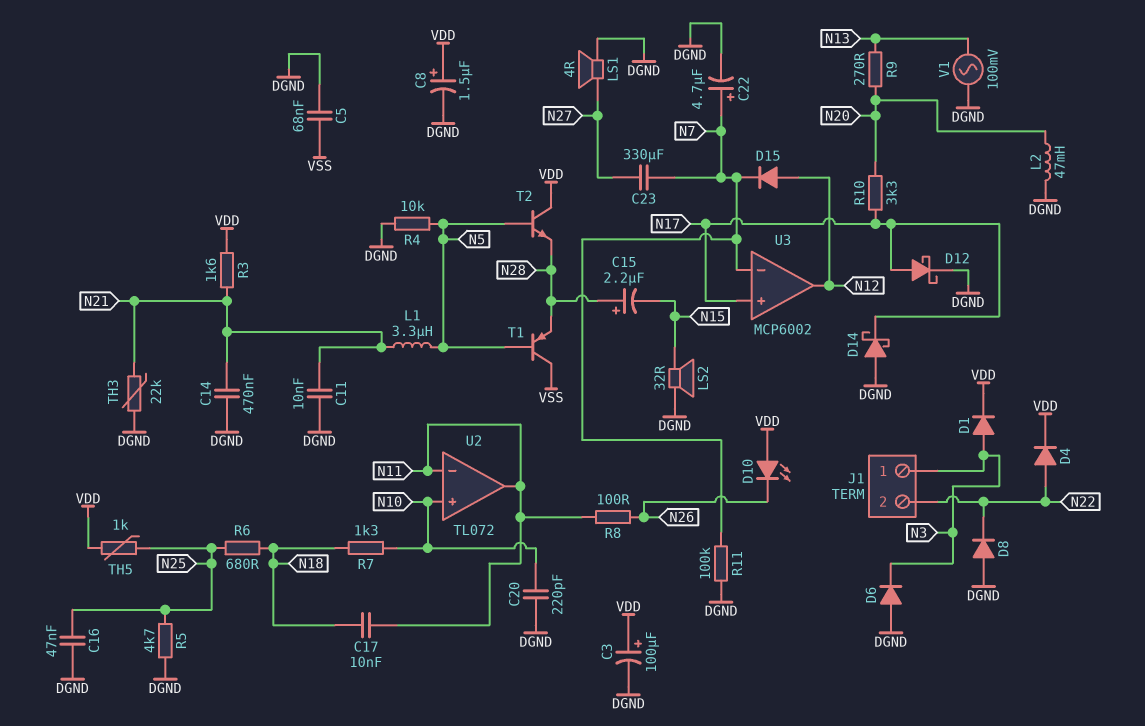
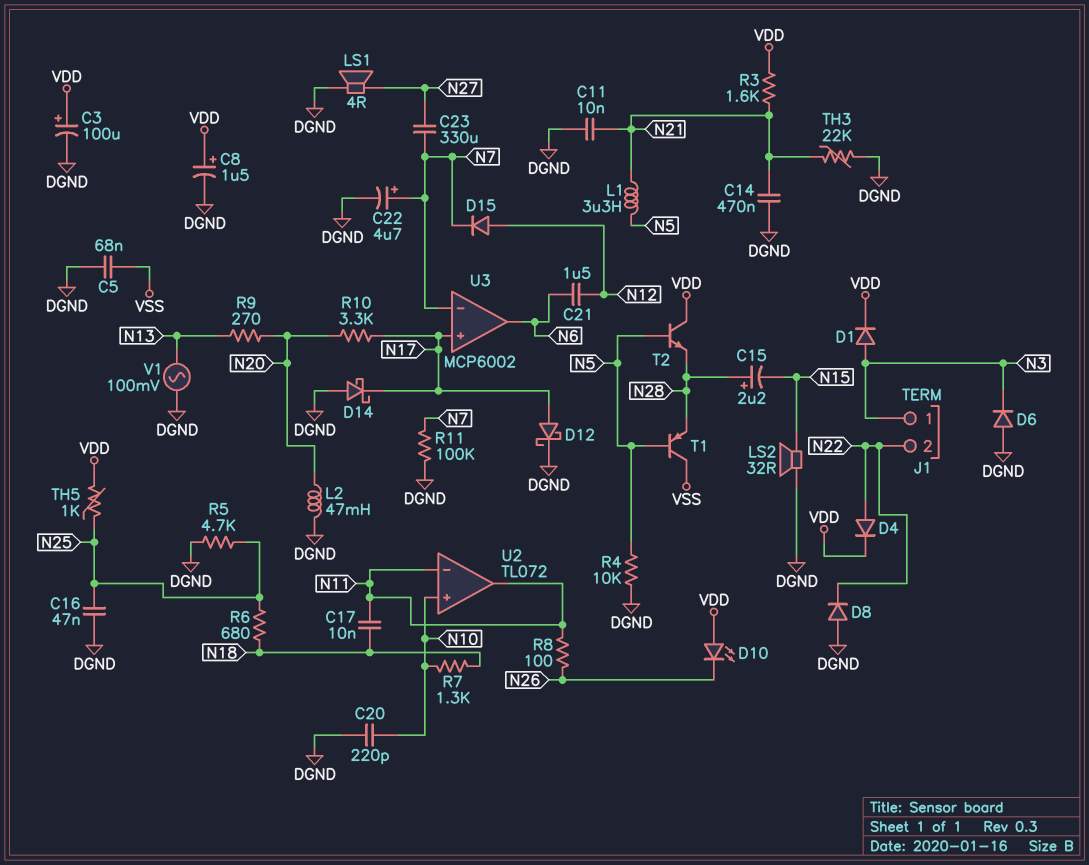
C21: none -> 1.5uF (N6, N12)
U3 pin out: N12 -> N6

